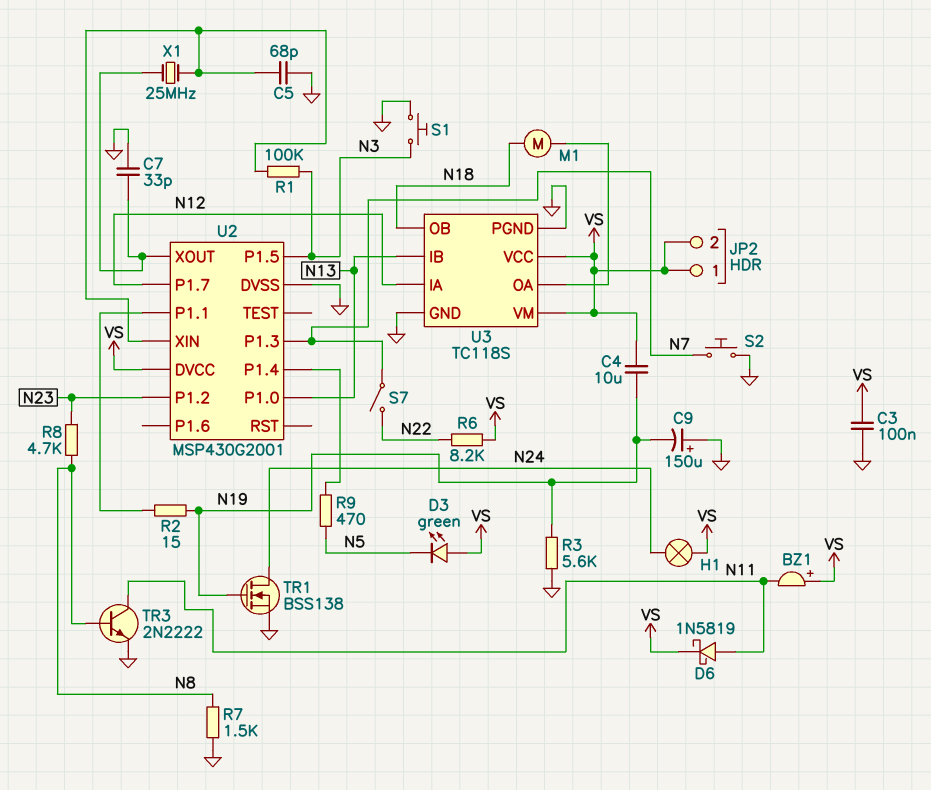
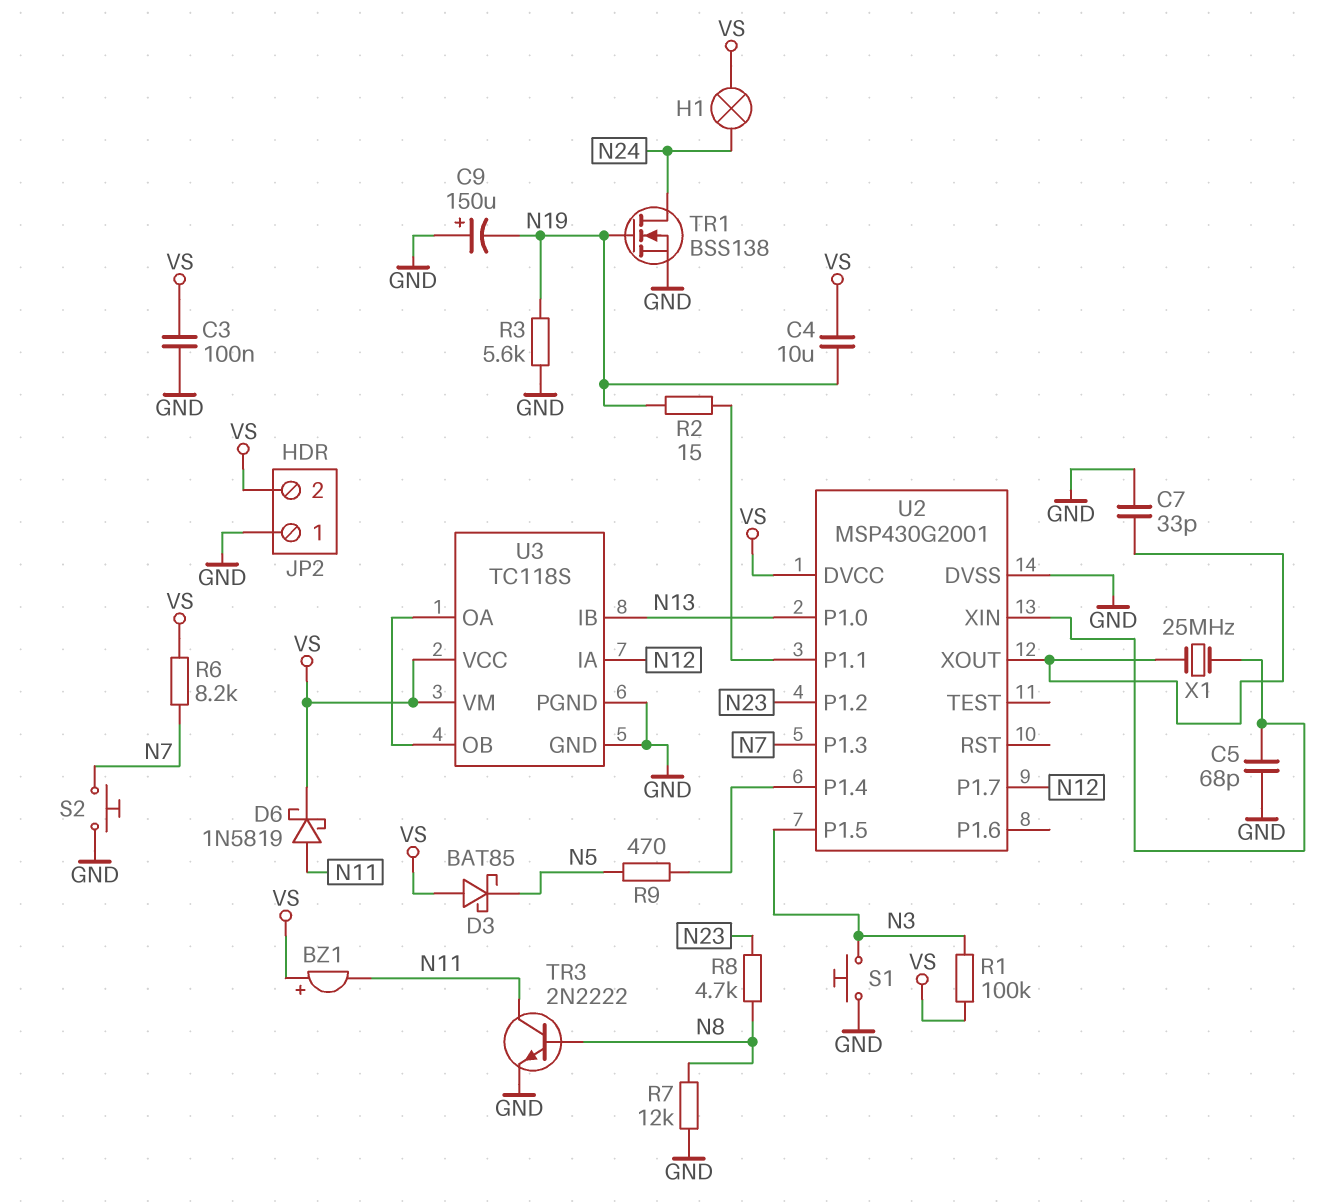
D3: LED green (A VS, K N5) -> schottky BAT85 (A VS, K N5)
JP2 pin 1: VS -> GND
M1: motor (N18, U3/OA) -> none
R1: 100k (N3, U2/XIN) -> 100k (N3, VS)
R6: 8.2k (N22, VS) -> 8.2k (N7, VS)
R7: 1.5k (GND, N8) -> 12k (GND, N8)
S7: switch (N7, N22) -> none
U3 pin OB: N18 -> U3/OA

